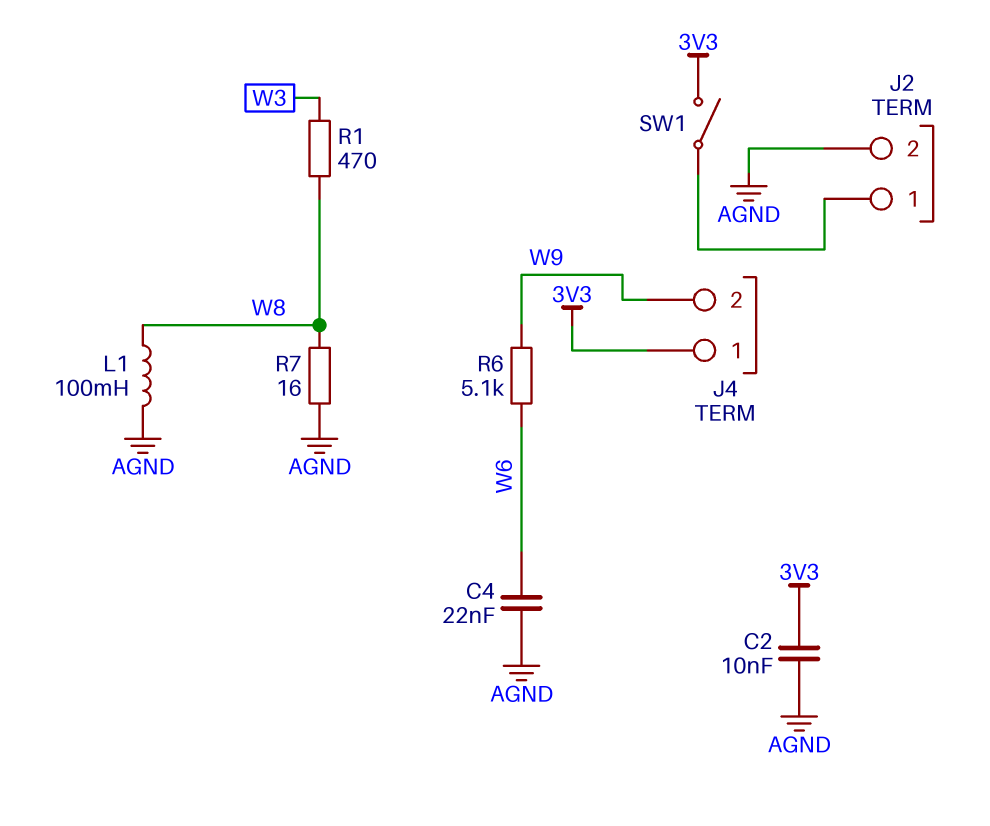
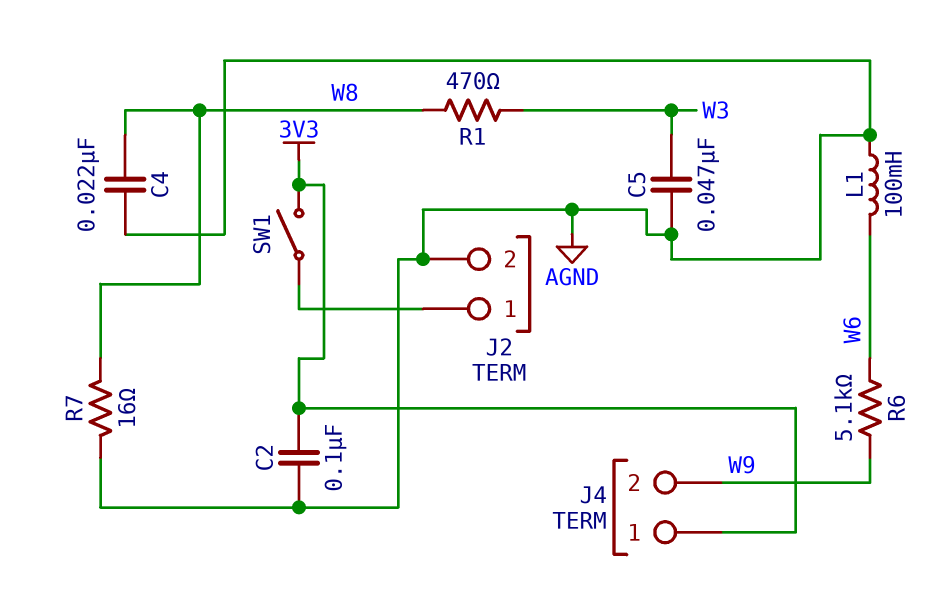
C2: 10nF (3V3, AGND) -> 100nF (3V3, AGND)
C4: 22nF (AGND, W6) -> 22nF (AGND, W8)
C5: none -> 47nF (AGND, W3)
L1: 100mH (AGND, W8) -> 100mH (AGND, W6)

